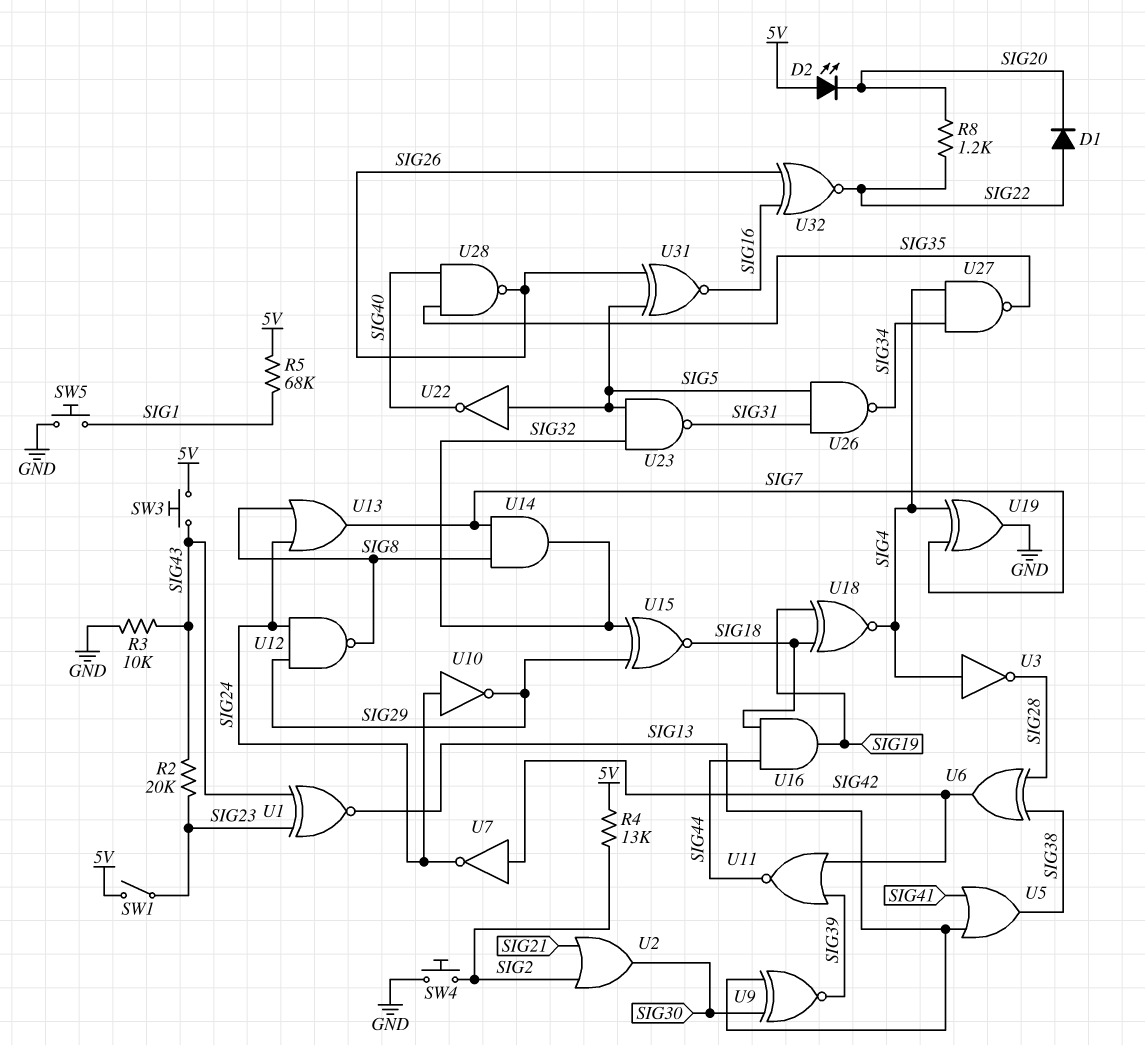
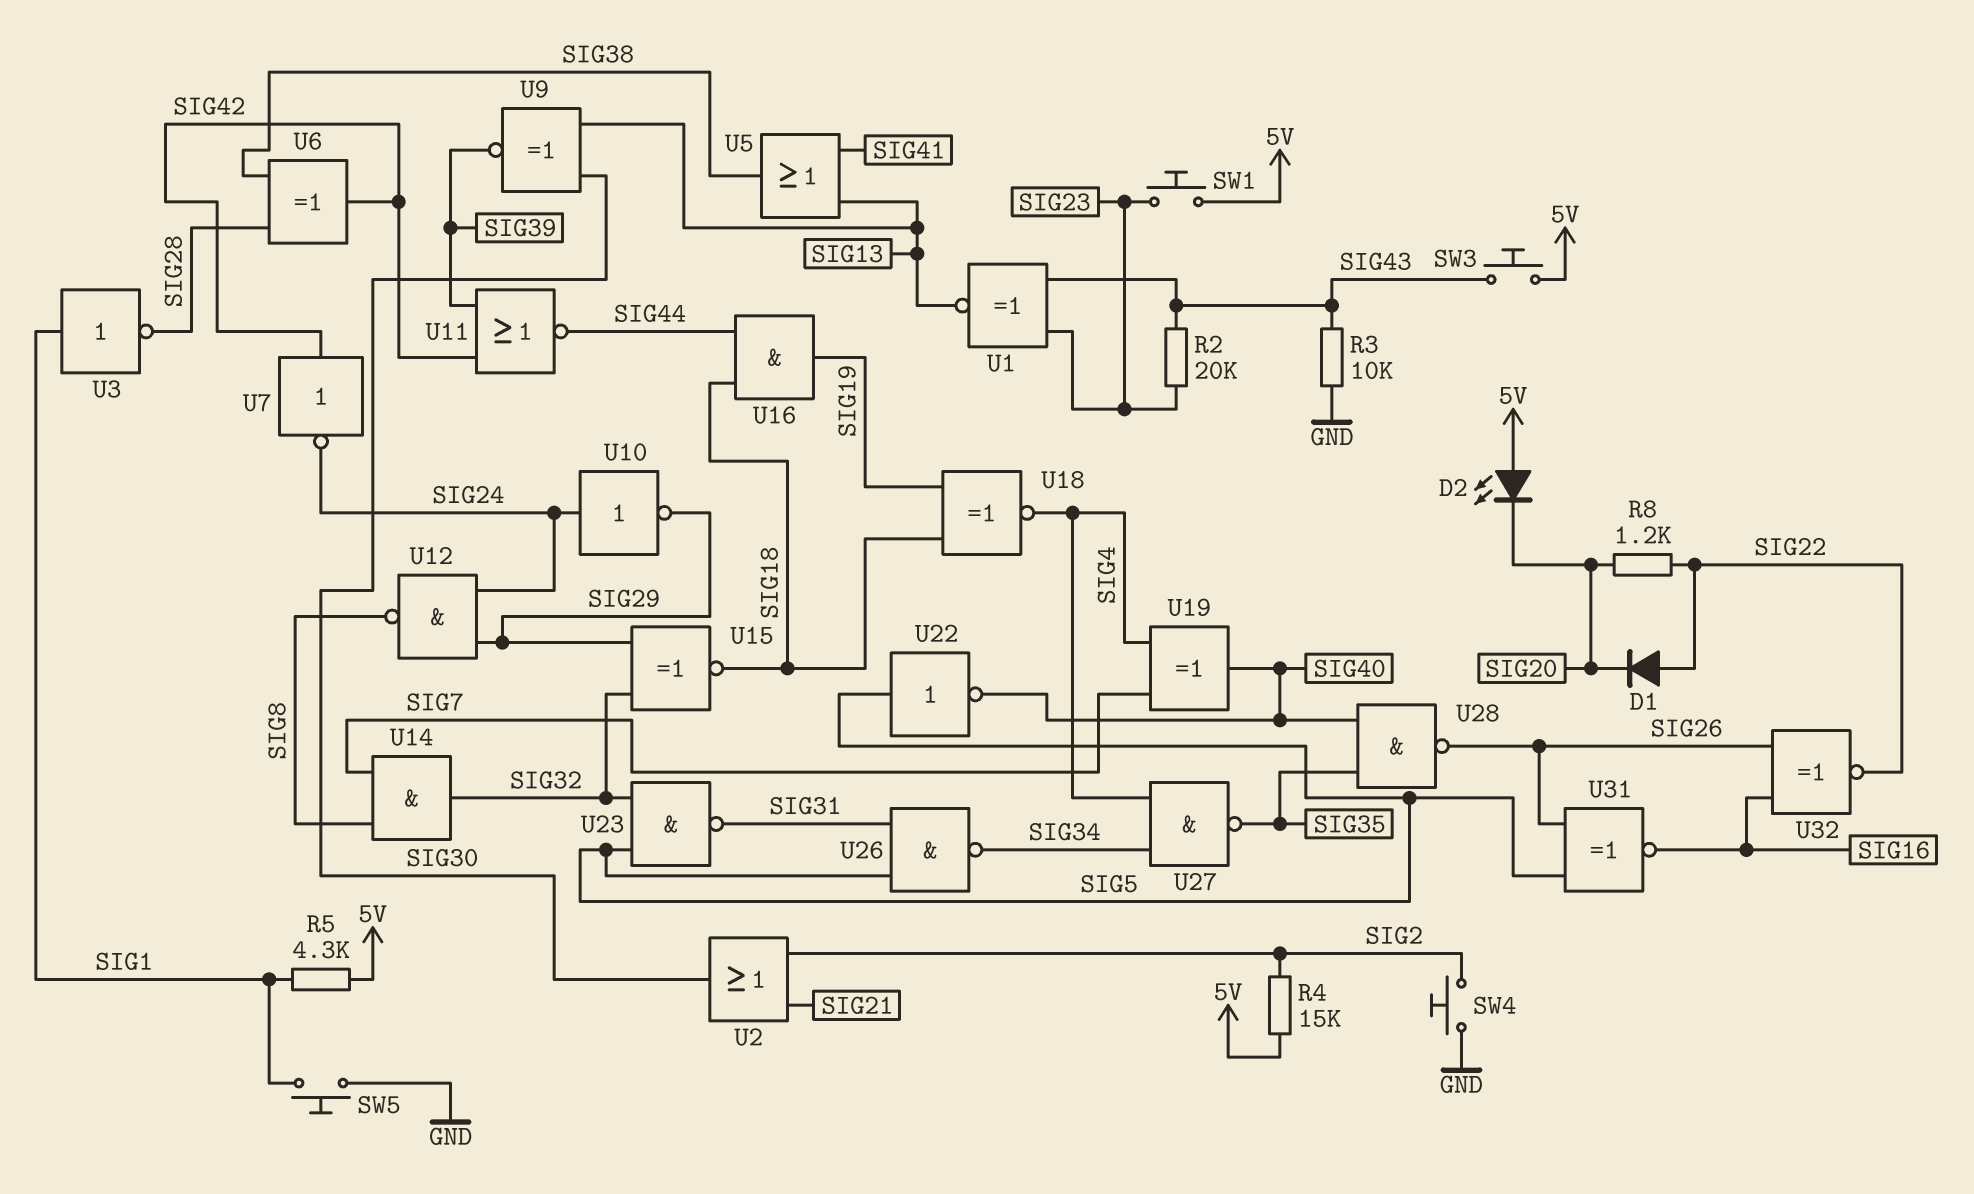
R4: 13k (5V, SIG2) -> 15k (5V, SIG2)
R5: 68k (5V, SIG1) -> 4.3k (5V, SIG1)
SW1: switch (5V, SIG23) -> button (5V, SIG23)
U3: NOT (in SIG4, out SIG28) -> NOT (in SIG1, out SIG28)
U13: OR (in SIG8, in SIG24, out SIG7) -> none
U19: XOR (in SIG4, in SIG7, out GND) -> XOR (in SIG4, in SIG7, out SIG40)

